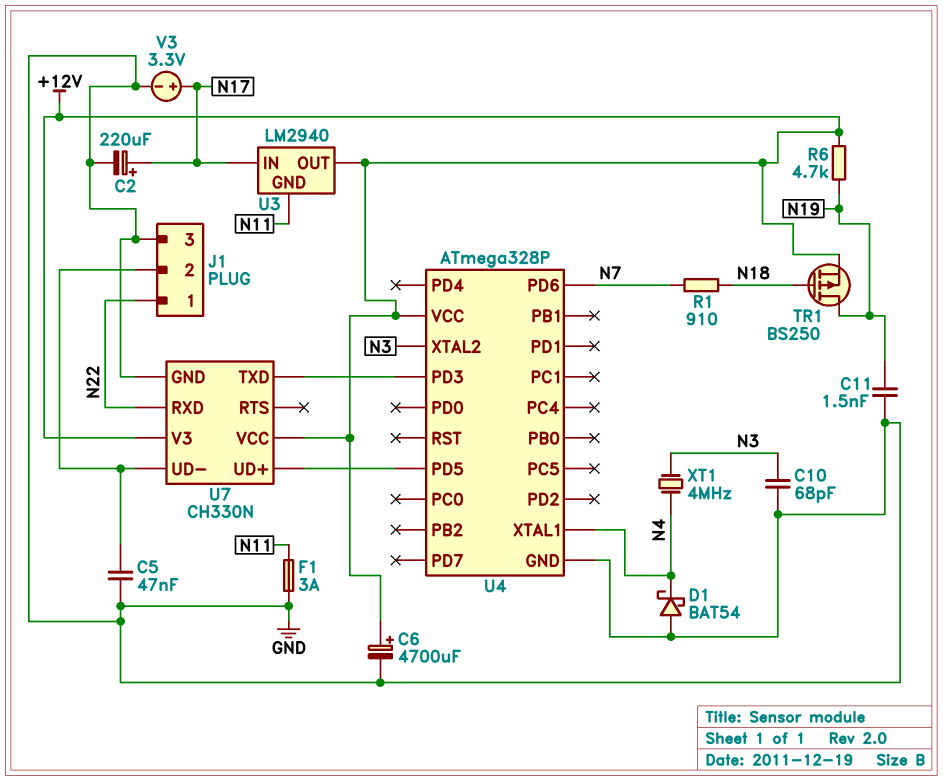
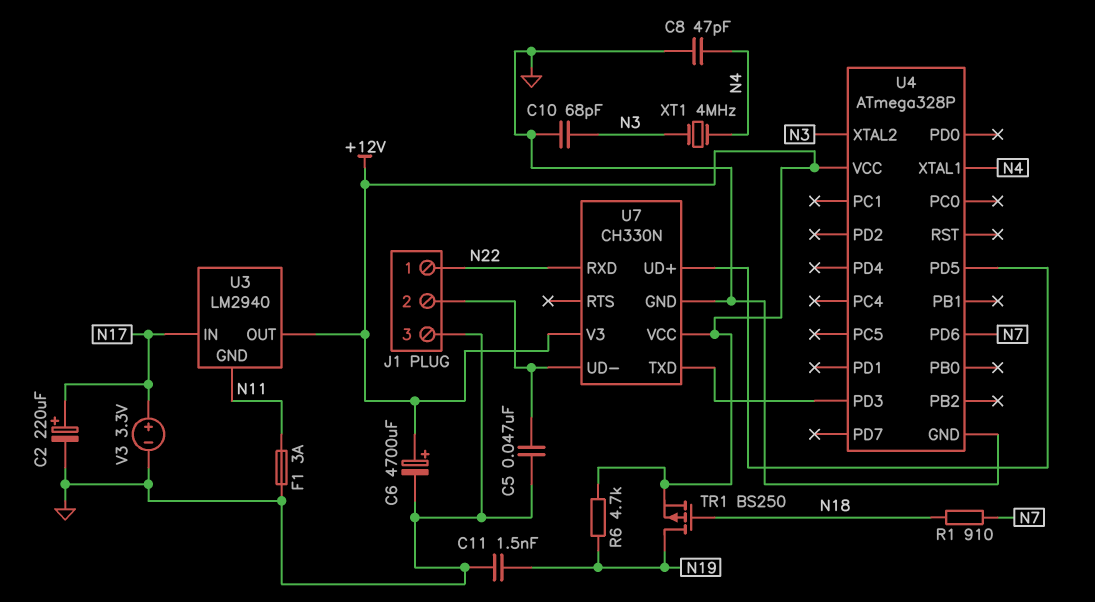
C8: none -> 47pF (GND, N4)
D1: schottky BAT54 (A GND, K N4) -> none

